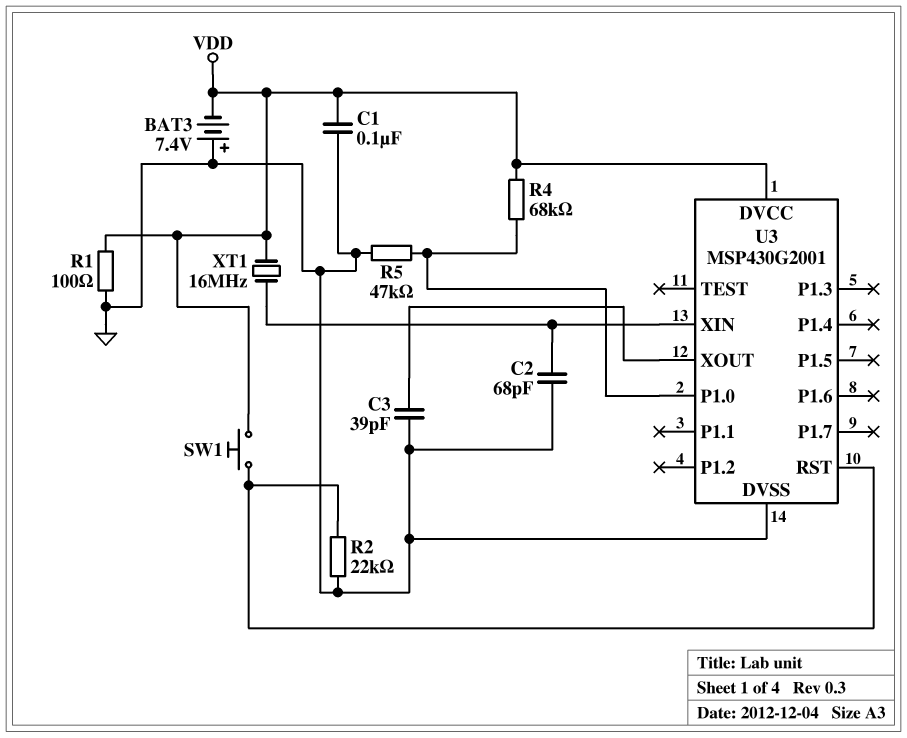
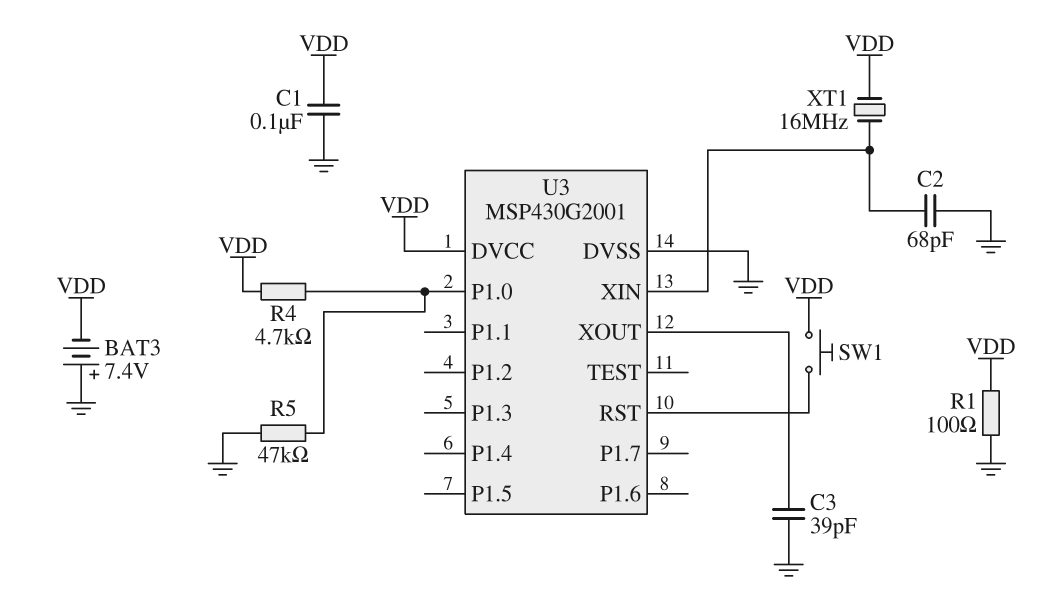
R2: 22k (GND, U3/RST) -> none
R4: 68k (U3/P1.0, VDD) -> 4.7k (U3/P1.0, VDD)

